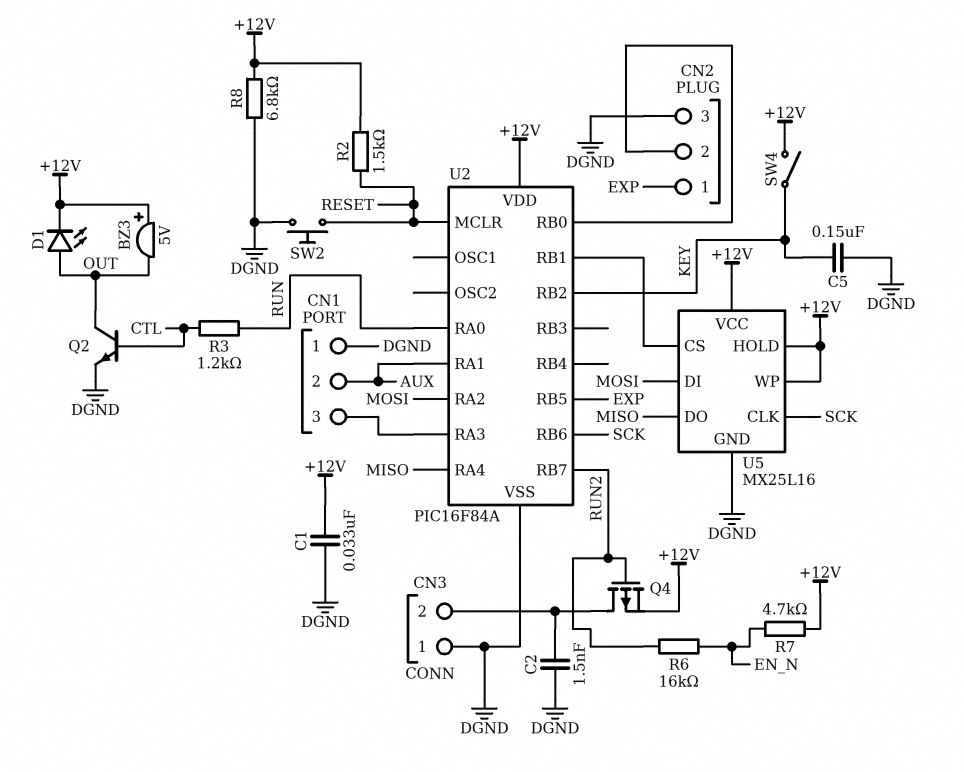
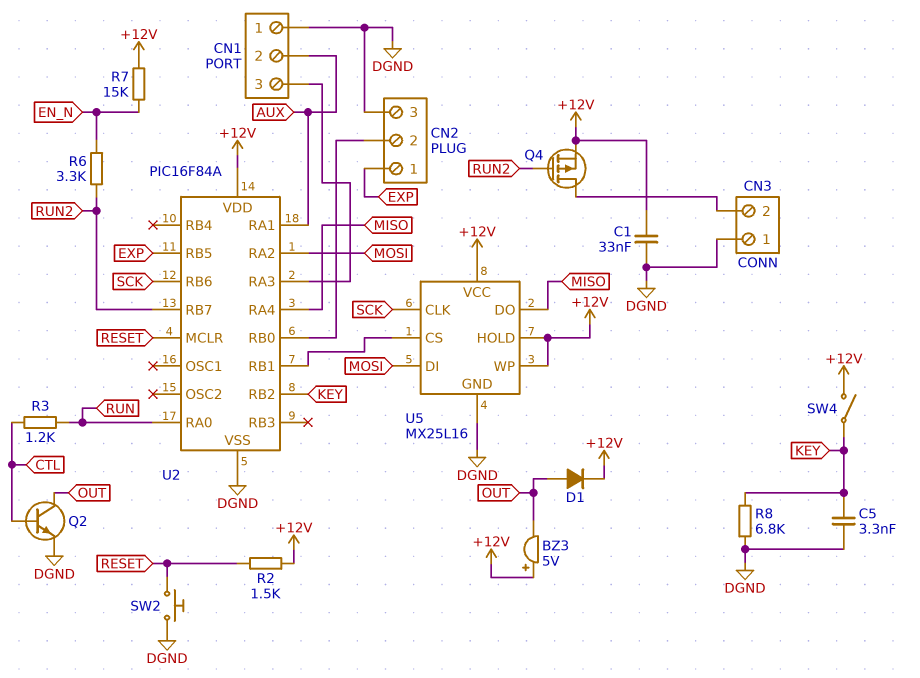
C2: 1.5nF (CN3/2, DGND) -> none
C5: 150nF (DGND, KEY) -> 3.3nF (DGND, KEY)
D1: LED (A OUT, K +12V) -> diode (A OUT, K +12V)
R6: 16k (EN_N, RUN2) -> 3.3k (EN_N, RUN2)
R7: 4.7k (+12V, EN_N) -> 15k (+12V, EN_N)
R8: 6.8k (+12V, DGND) -> 6.8k (DGND, KEY)

